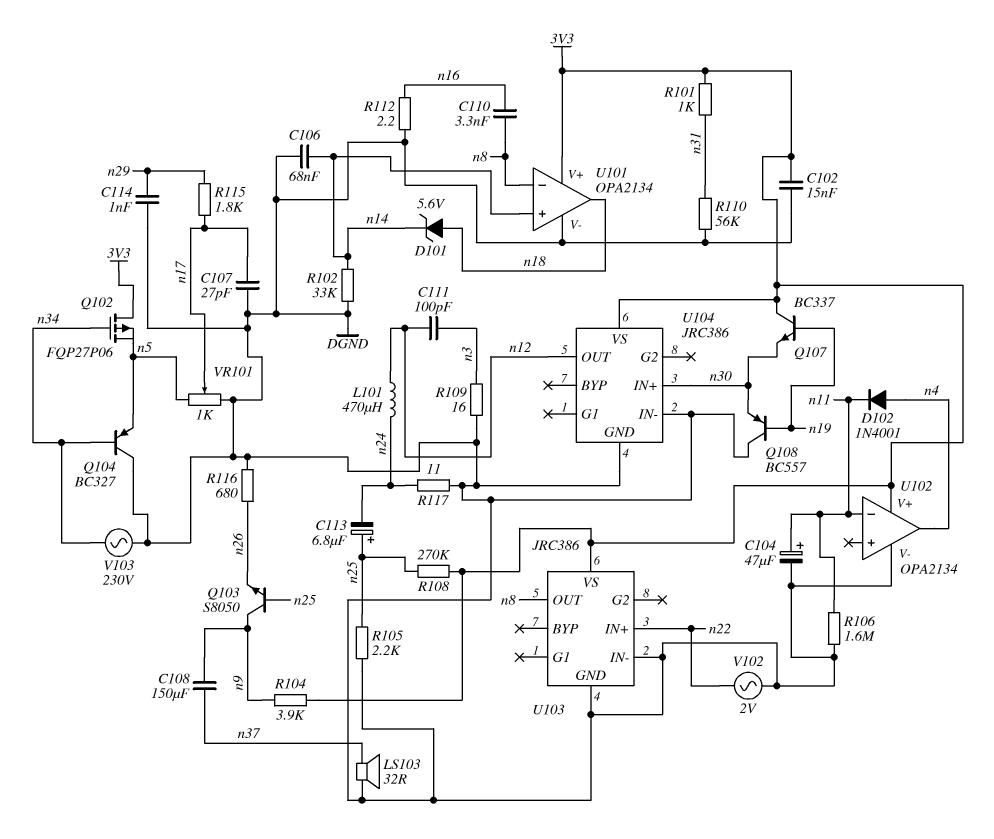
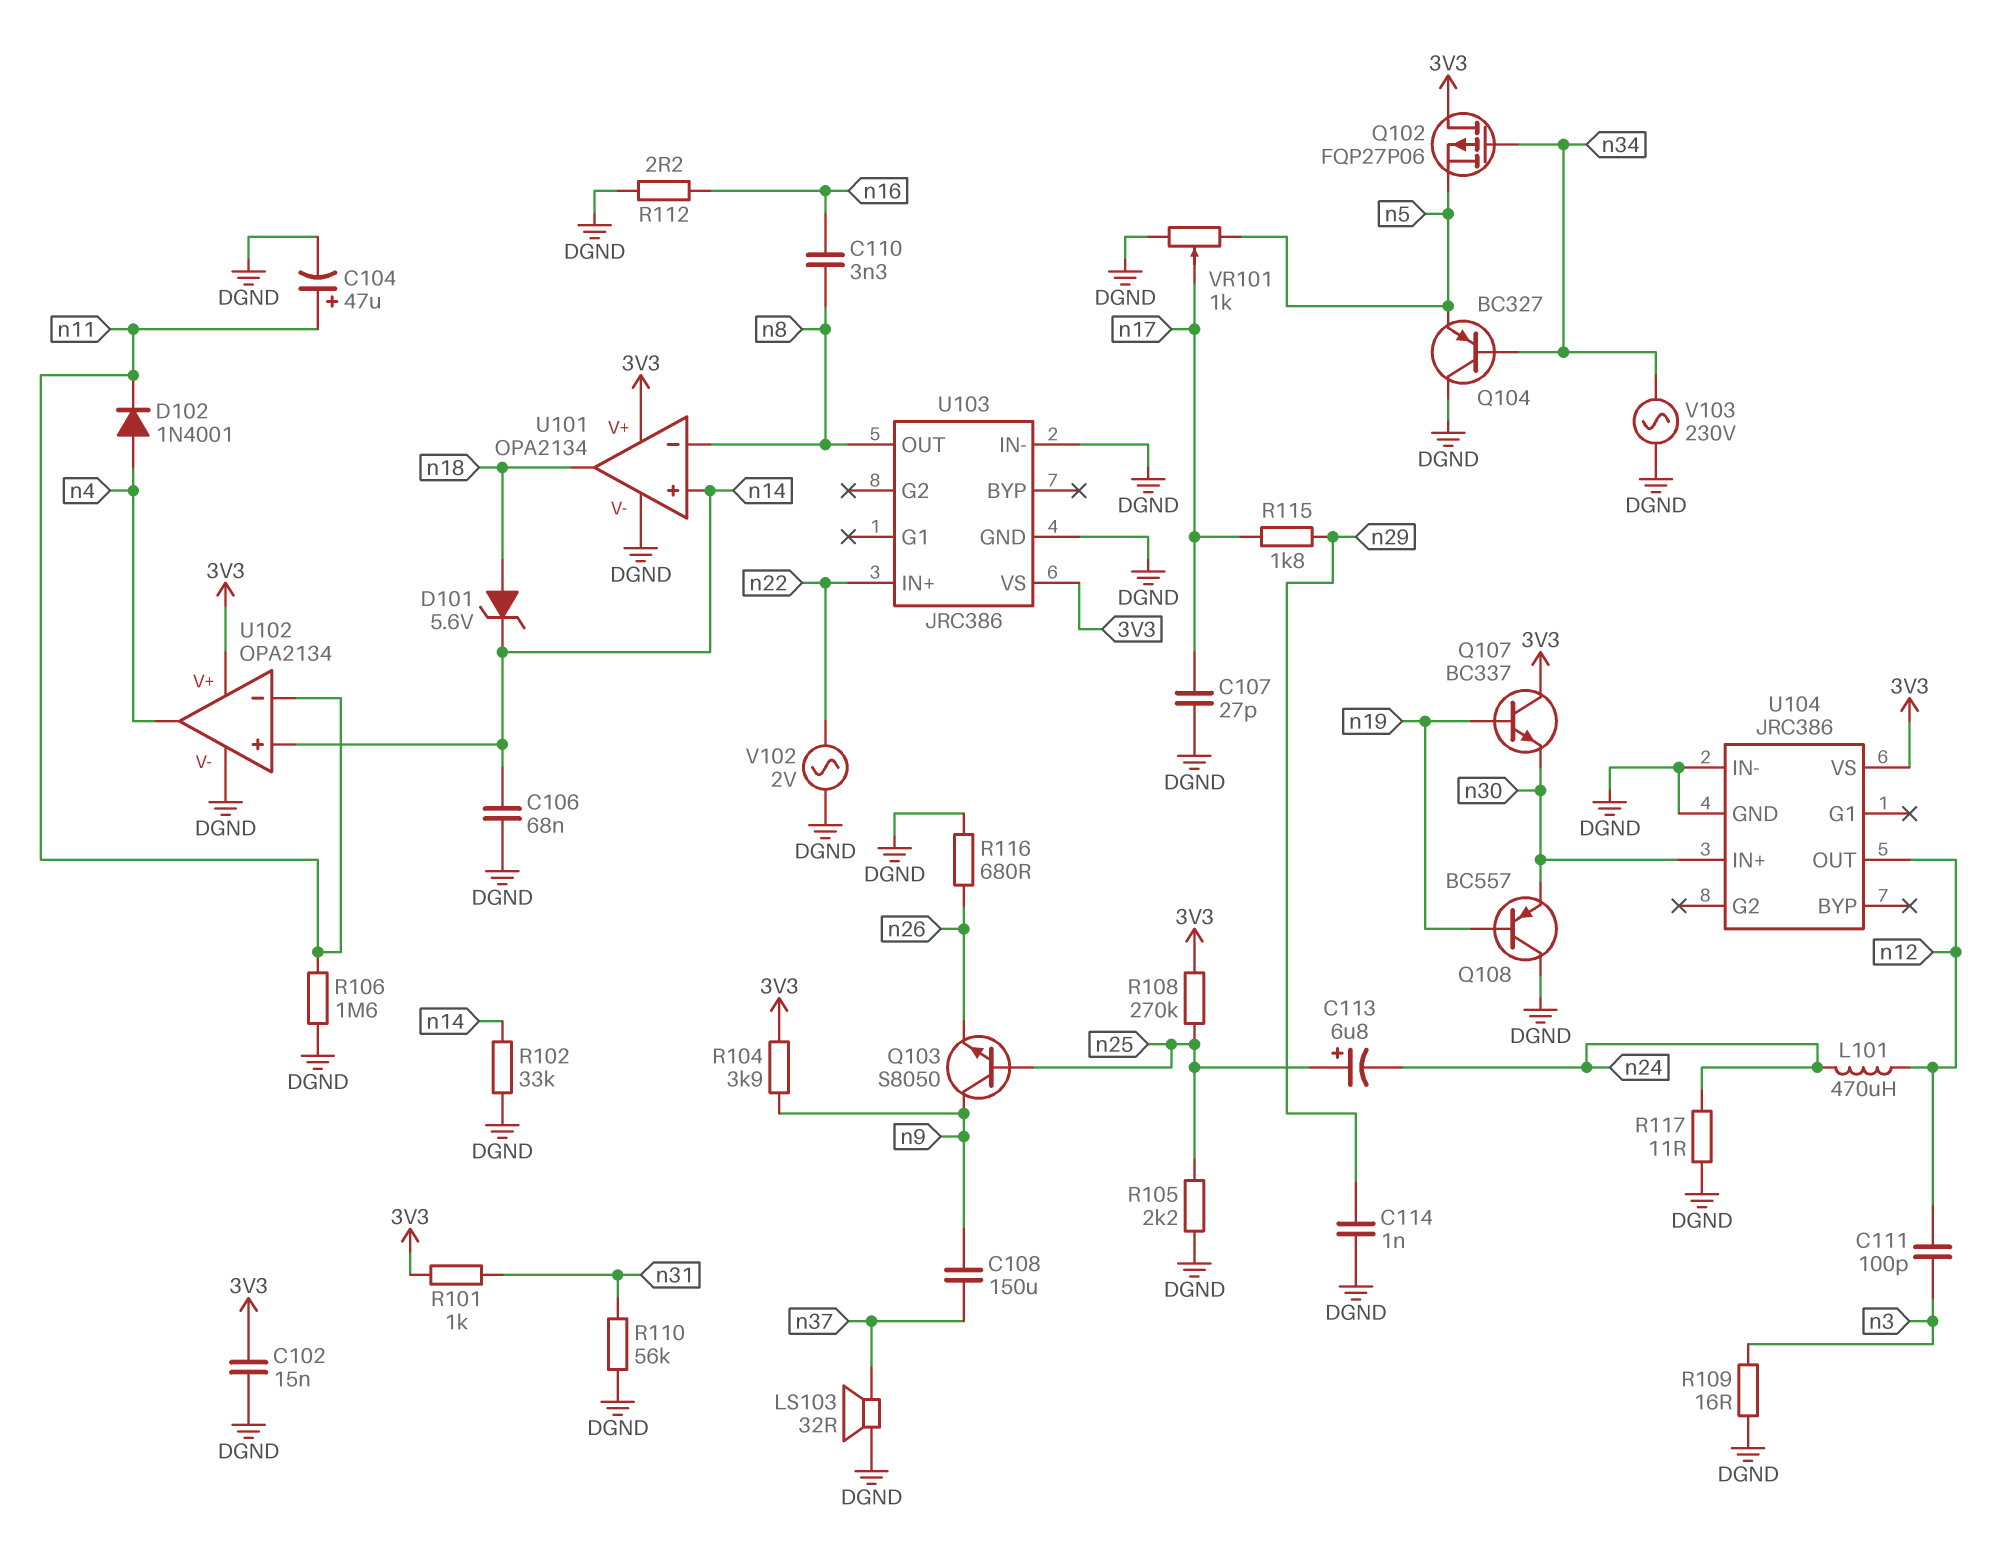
U102 pin in+: none -> n14

